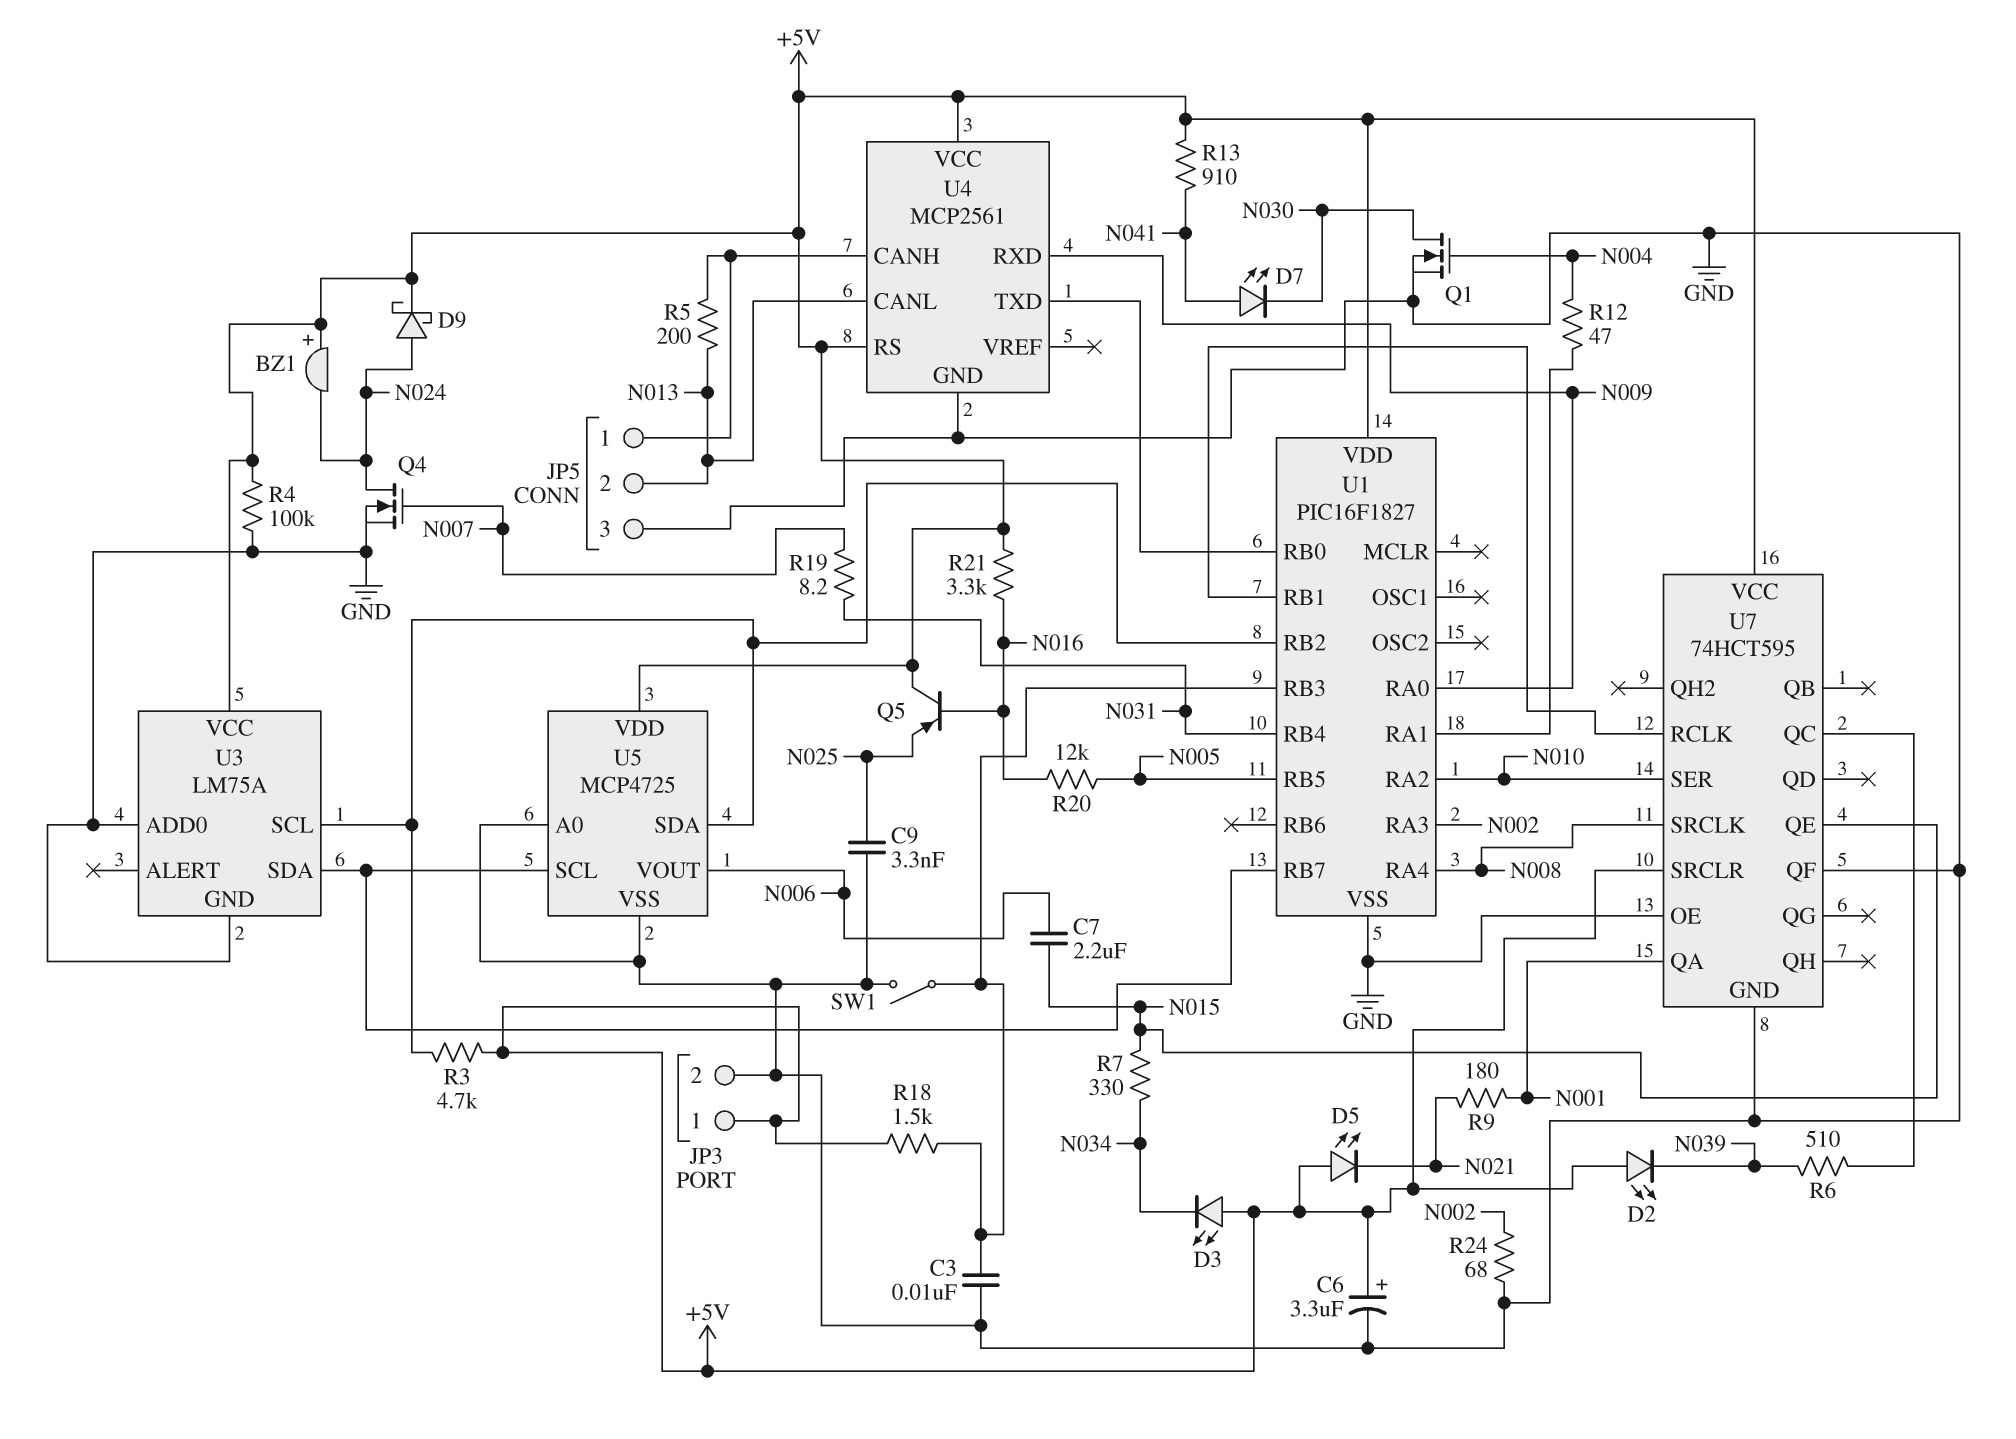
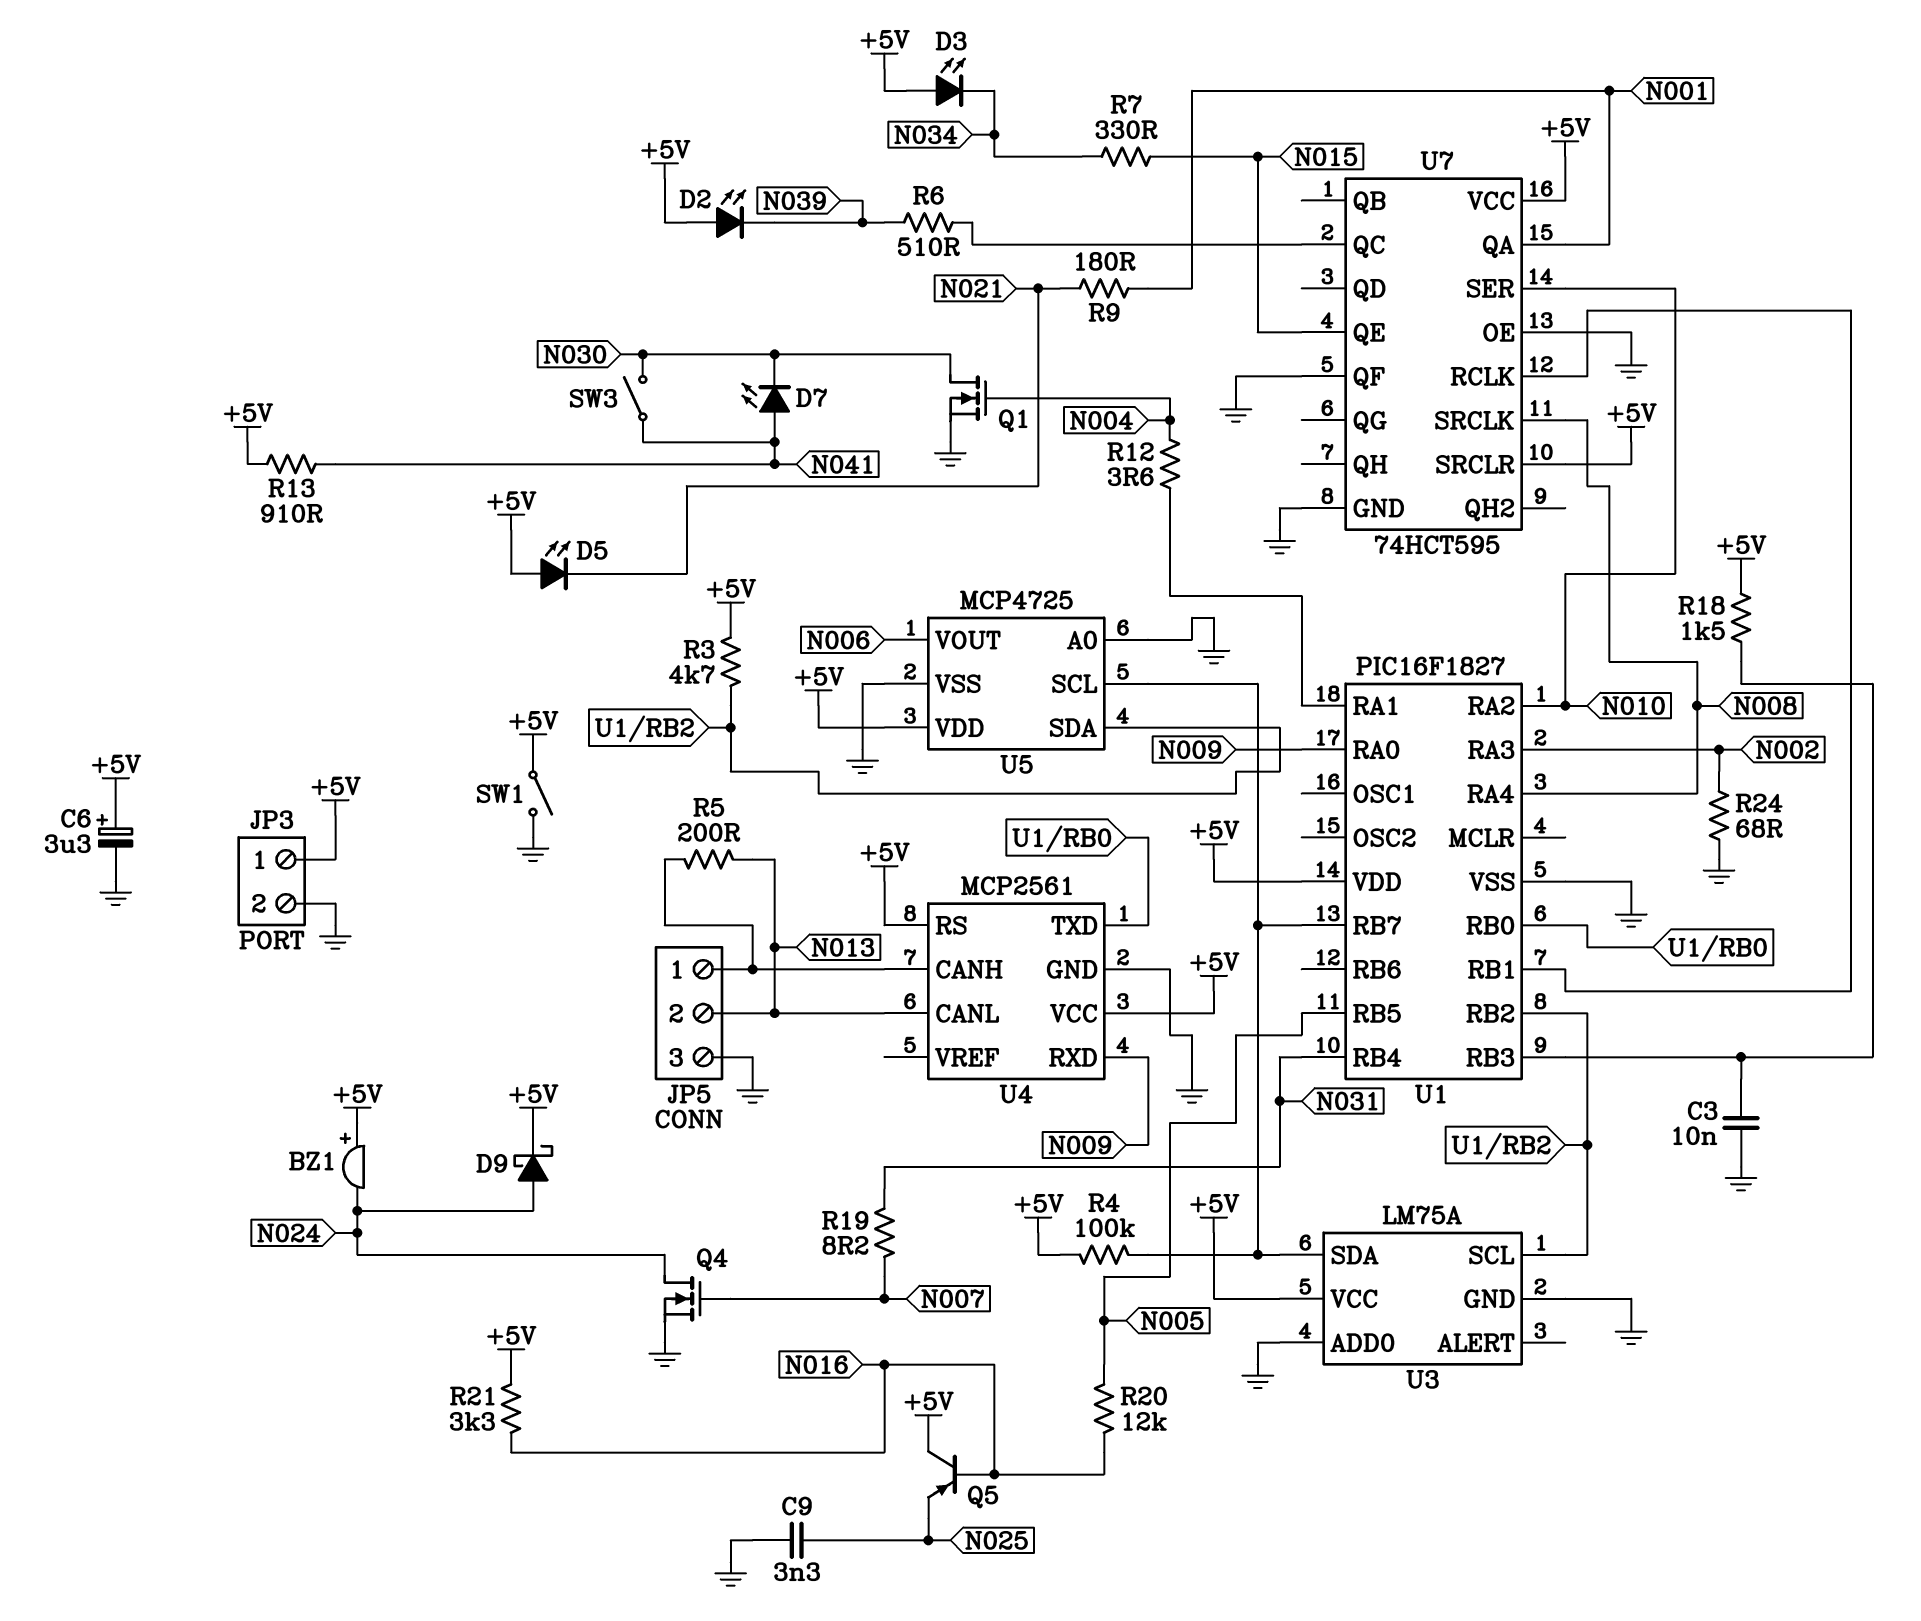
C7: 2.2uF (N006, N015) -> none
R4: 100k (+5V, GND) -> 100k (+5V, U1/RB7)
R12: 47 (N004, U1/RA1) -> 3.6 (N004, U1/RA1)
SW1: switch (GND, U1/RB3) -> switch (+5V, GND)
SW3: none -> switch (N030, N041)

